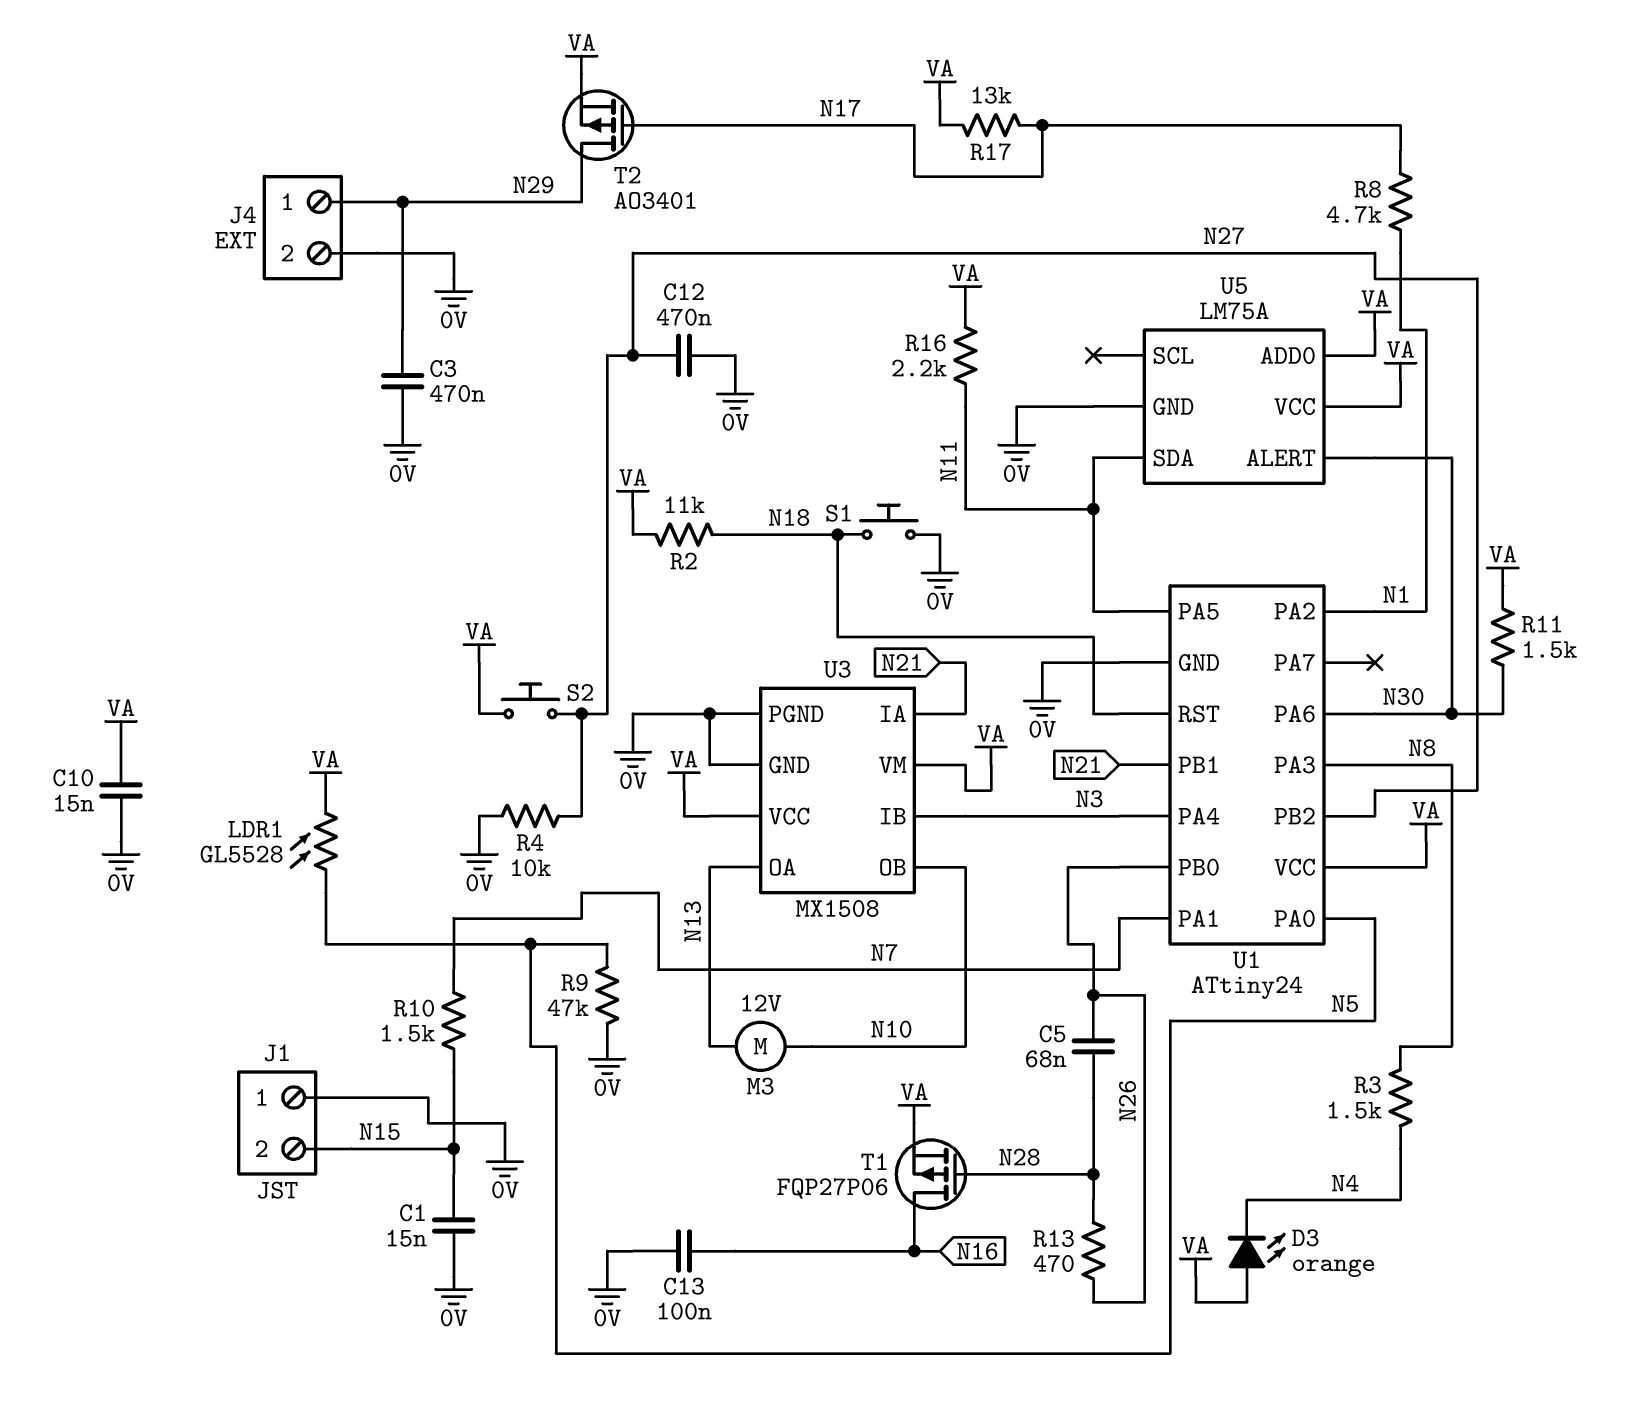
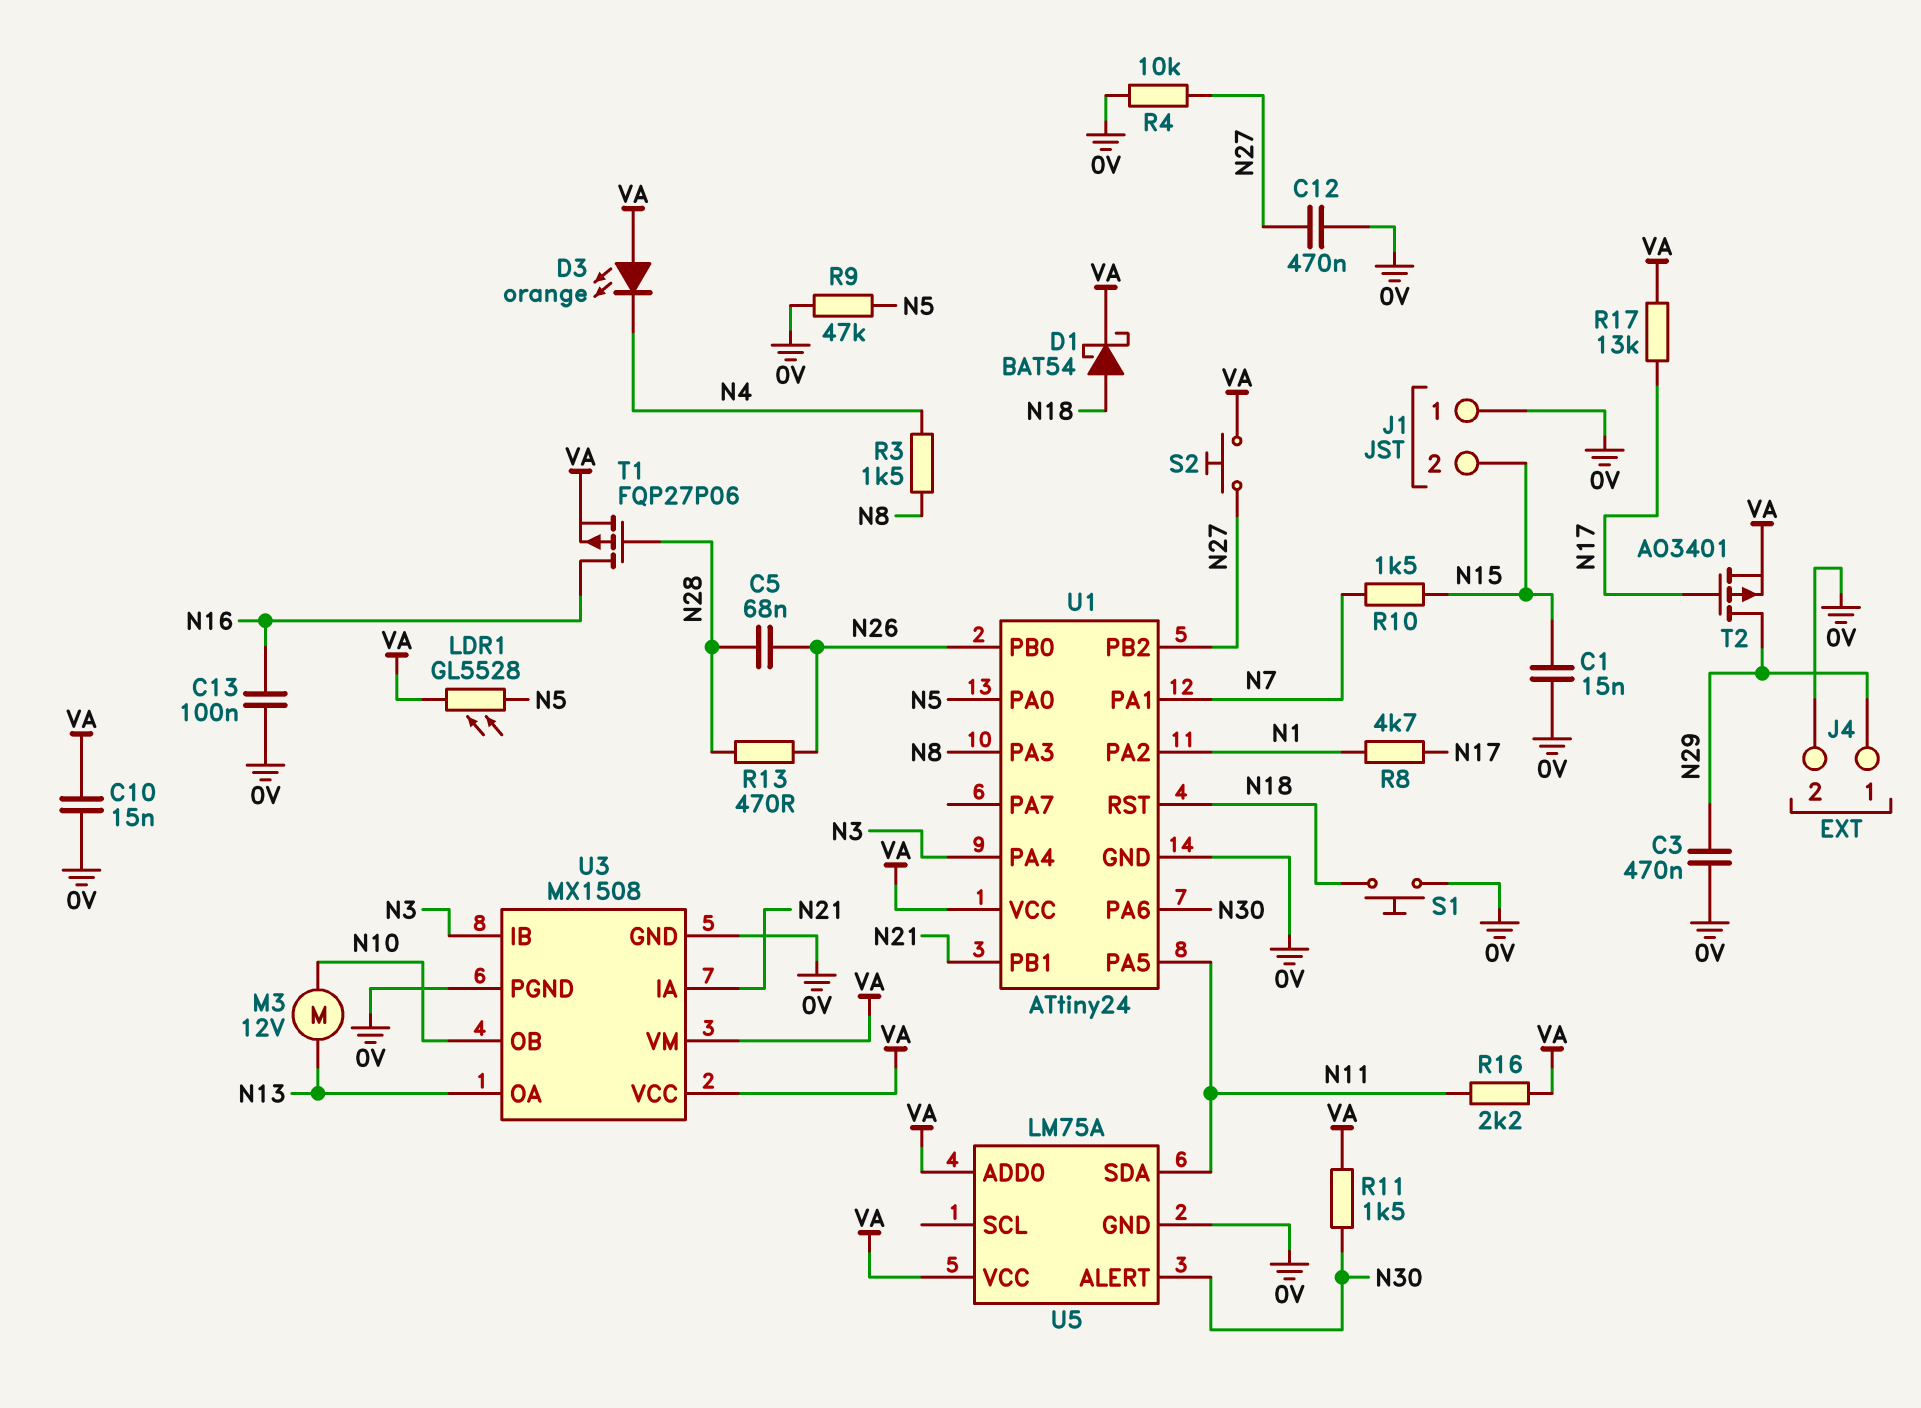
D1: none -> schottky BAT54 (A N18, K VA)
R2: 11k (N18, VA) -> none

